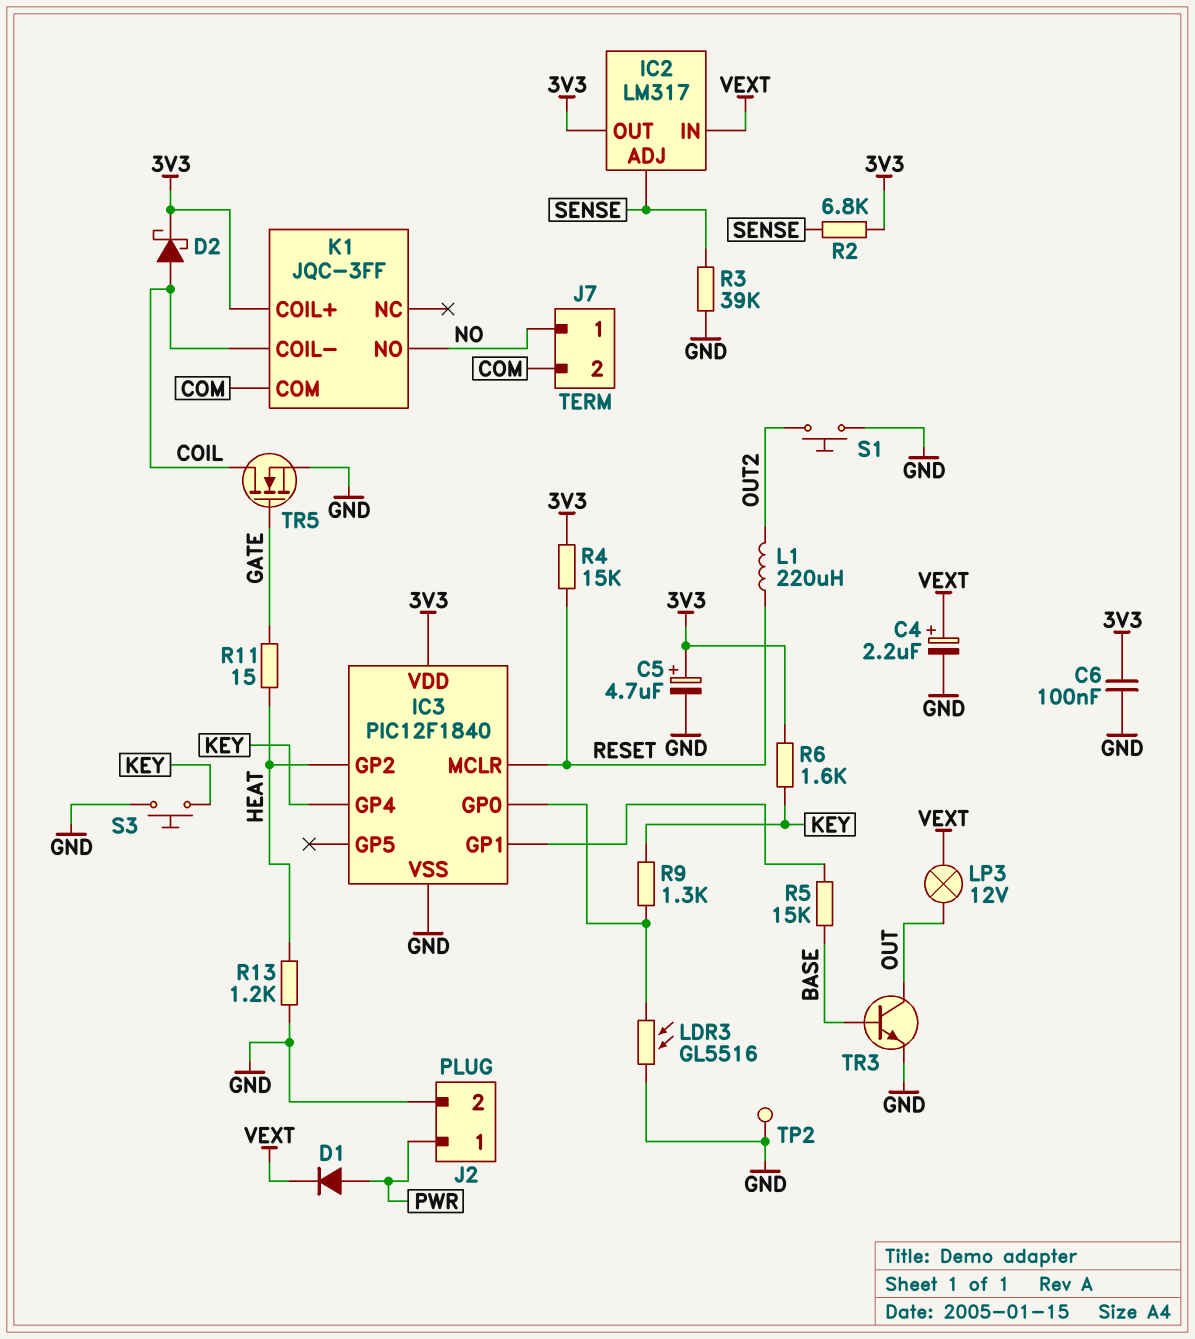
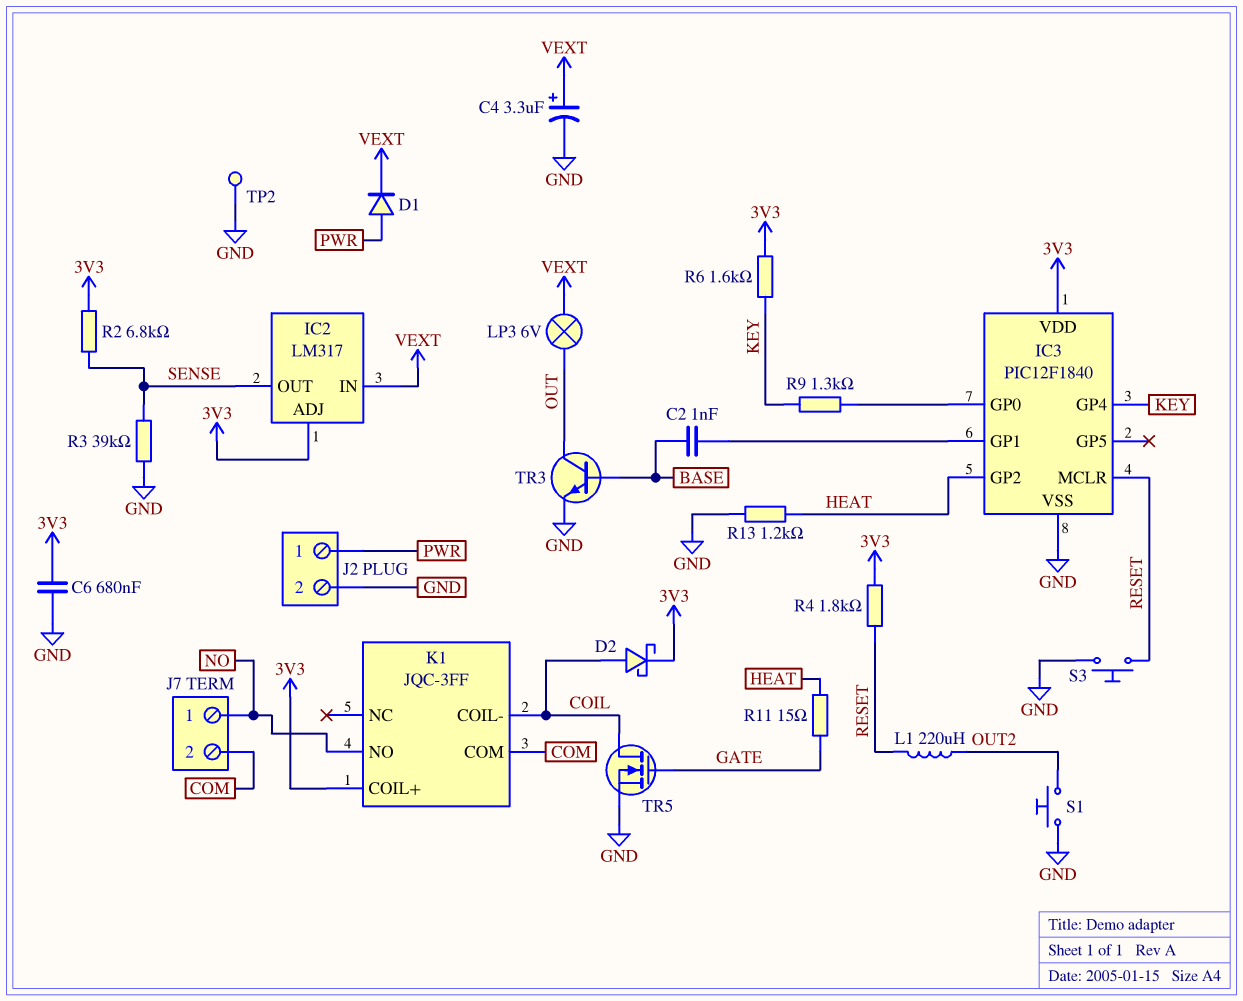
C2: none -> 1nF (BASE, IC3/GP1)
C4: 2.2uF (plus VEXT, minus GND) -> 3.3uF (plus VEXT, minus GND)
C5: 4.7uF (plus 3V3, minus GND) -> none
C6: 100nF (3V3, GND) -> 680nF (3V3, GND)
IC2 pin ADJ: SENSE -> 3V3
IC2 pin OUT: 3V3 -> SENSE
LDR3: GL5516 (GND, IC3/GP0) -> none
LP3: lamp 12V (OUT, VEXT) -> lamp 6V (OUT, VEXT)
R4: 15k (3V3, RESET) -> 1.8k (3V3, RESET)
R5: 15k (BASE, IC3/GP1) -> none
S3: button (GND, KEY) -> button (GND, RESET)

